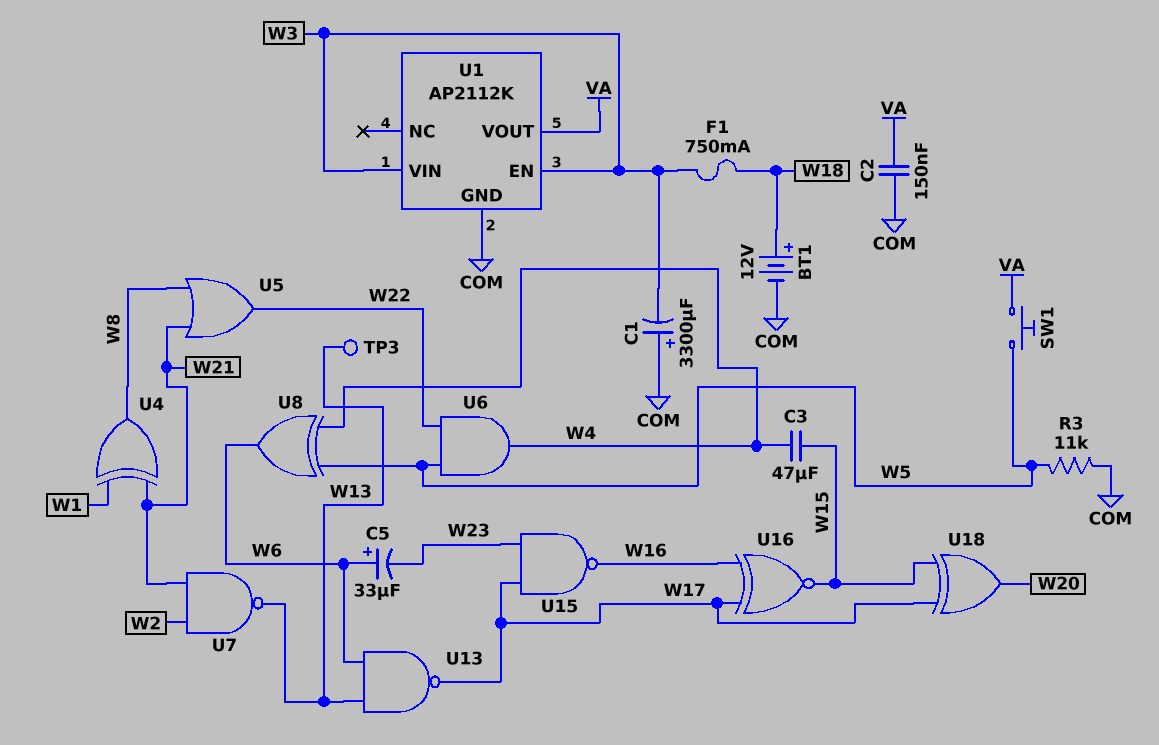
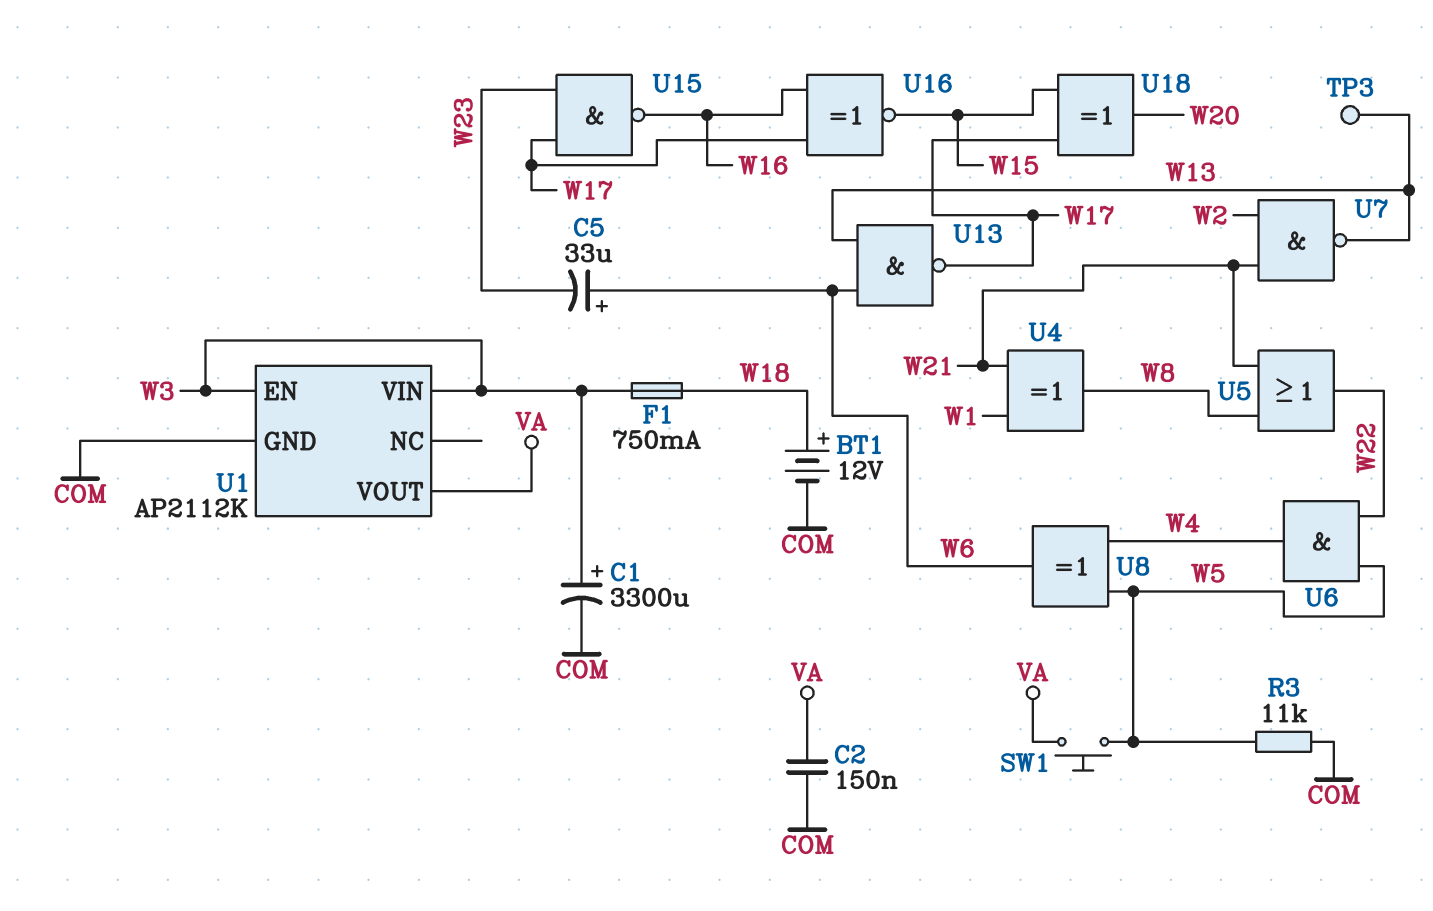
C1: 3300uF (plus COM, minus W3) -> 3300uF (plus W3, minus COM)
C3: 47uF (W4, W15) -> none

